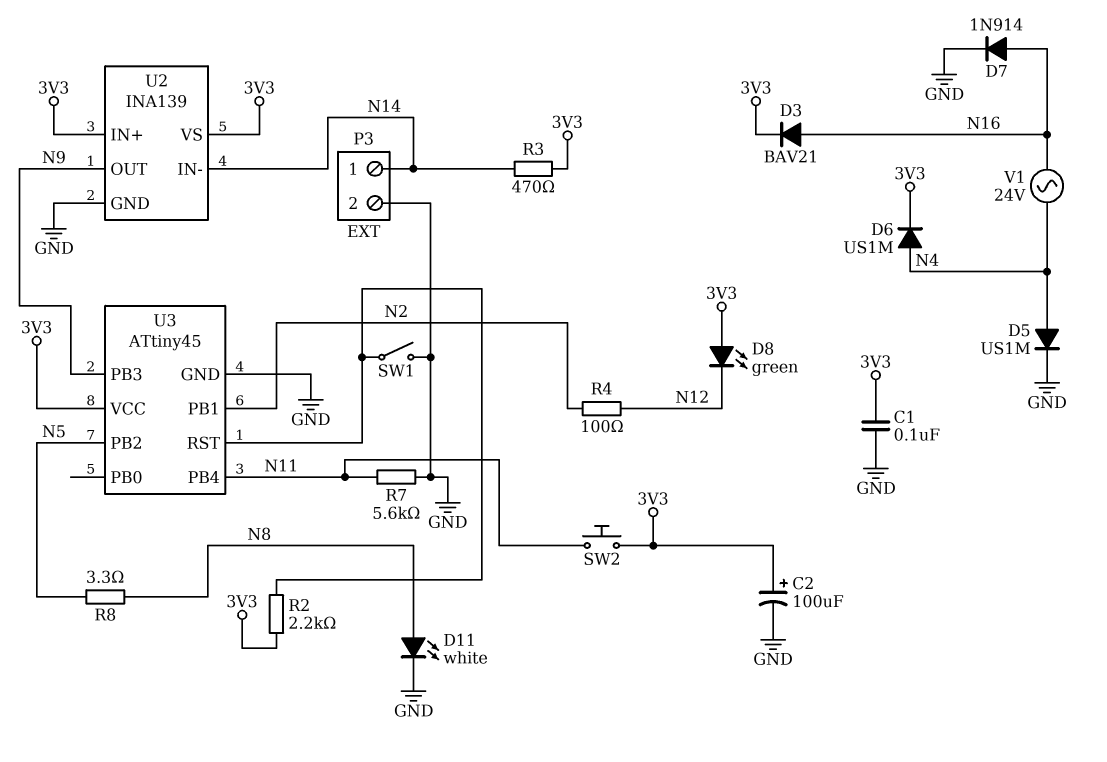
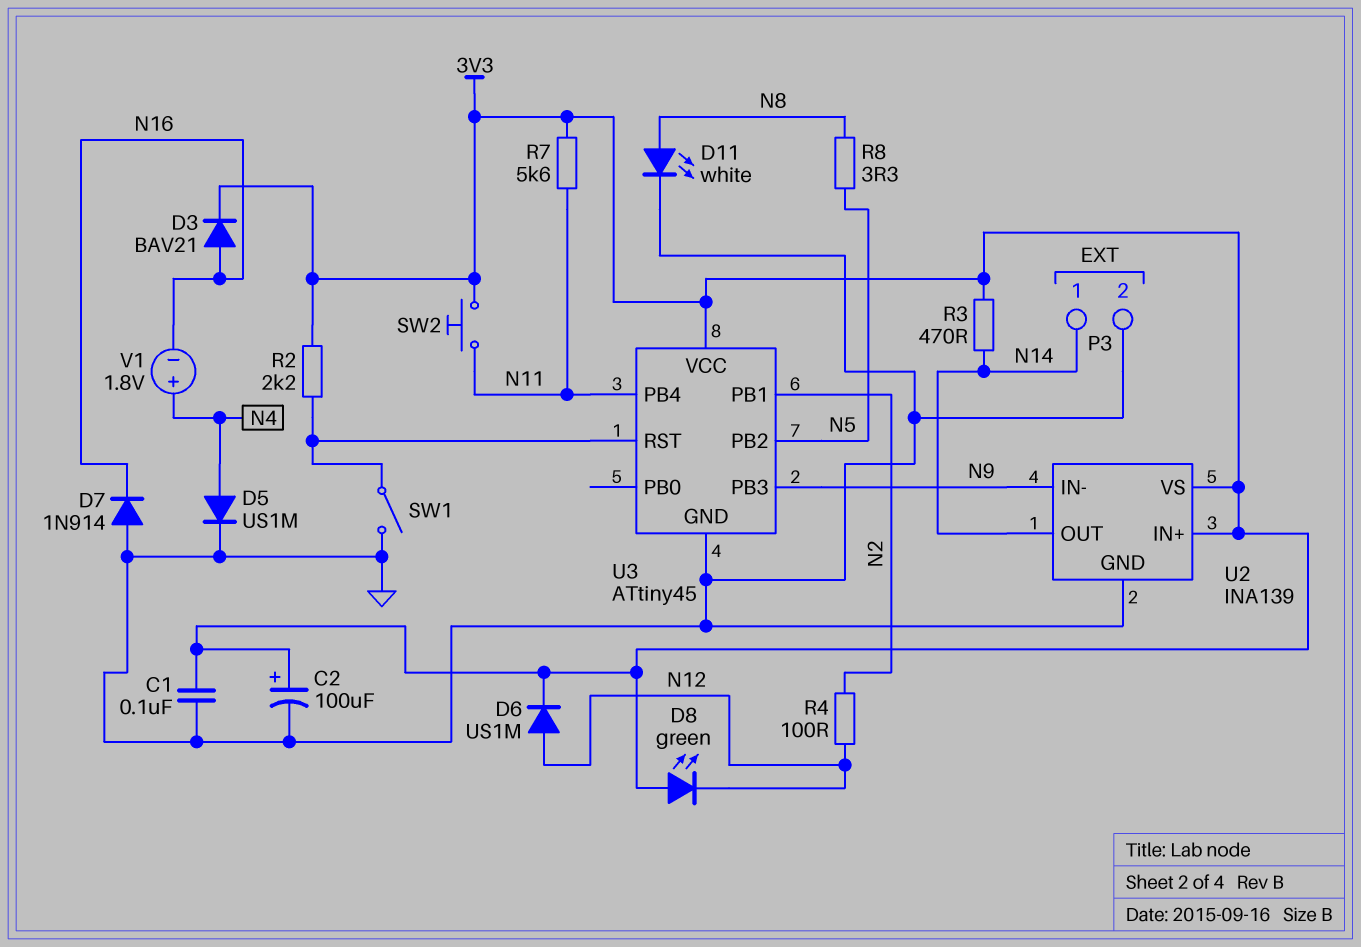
D6: diode US1M (A N4, K 3V3) -> diode US1M (A N12, K 3V3)
D7: diode 1N914 (A N16, K GND) -> diode 1N914 (A GND, K N16)
R7: 5.6k (GND, N11) -> 5.6k (3V3, N11)
U2 pin IN-: N14 -> N9
U2 pin OUT: N9 -> N14
V1: AC 24V (N4, N16) -> 1.8V (plus N4, minus N16)

